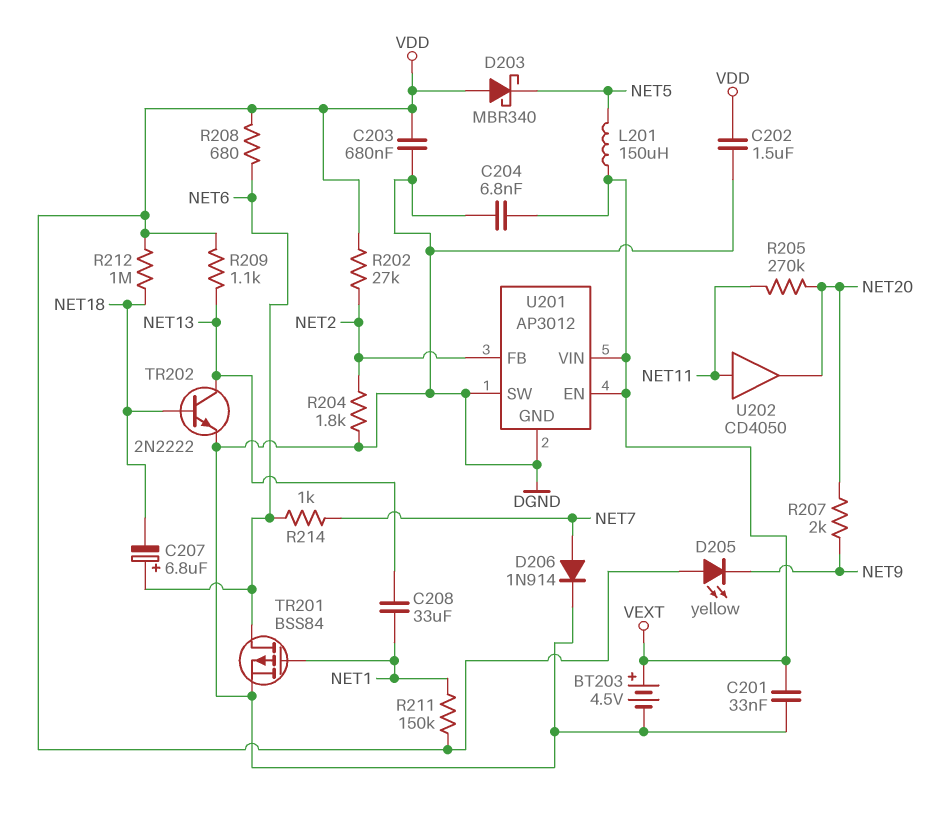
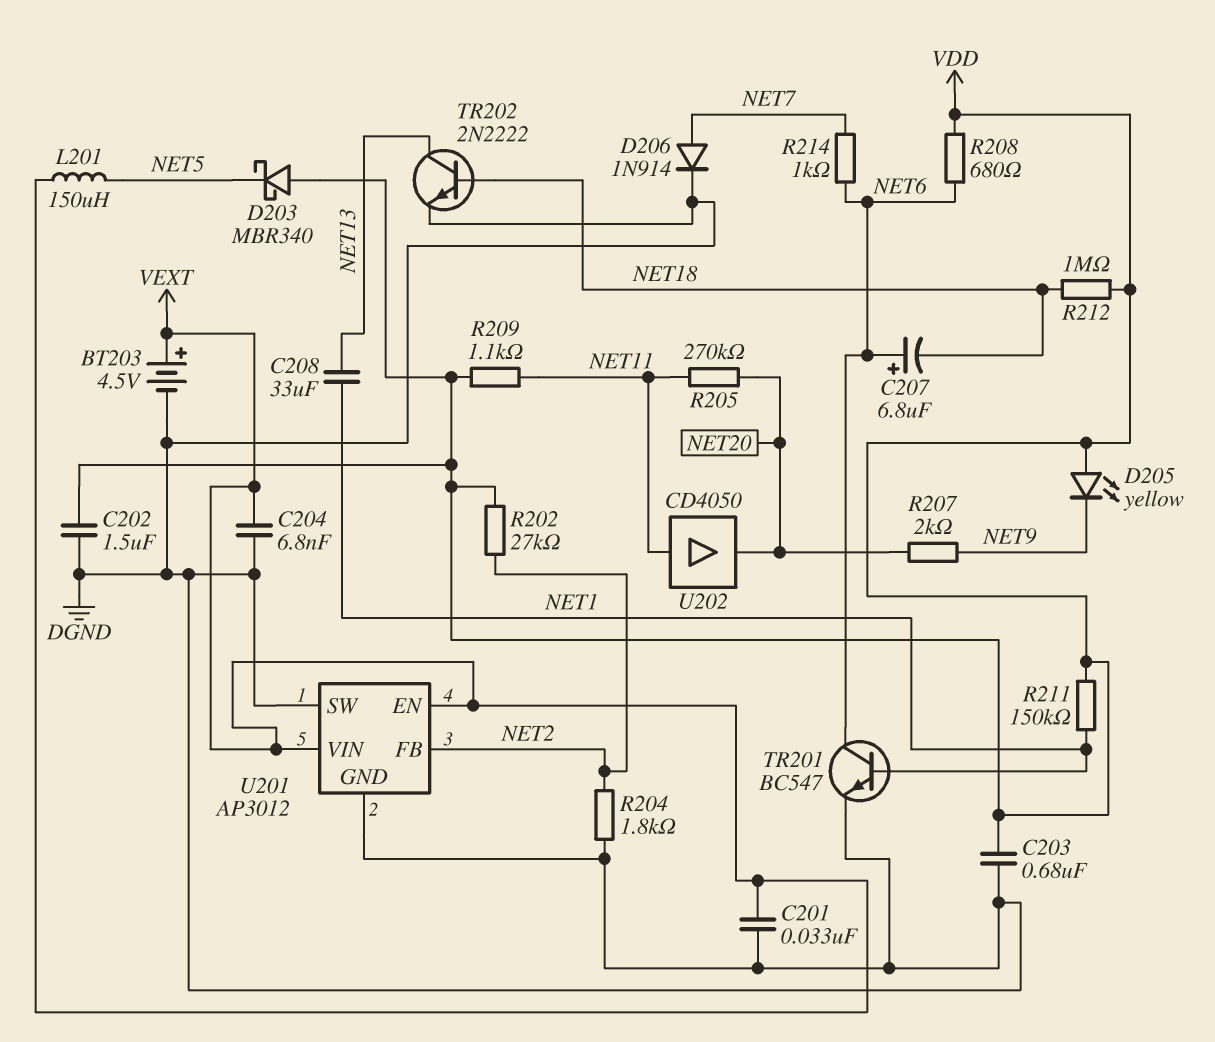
R209: 1.1k (NET13, VDD) -> 1.1k (NET11, VDD)
TR201: PMOS BSS84 (G NET1, D NET6, S DGND) -> NPN BC547 (B NET1, C NET6, E DGND)

